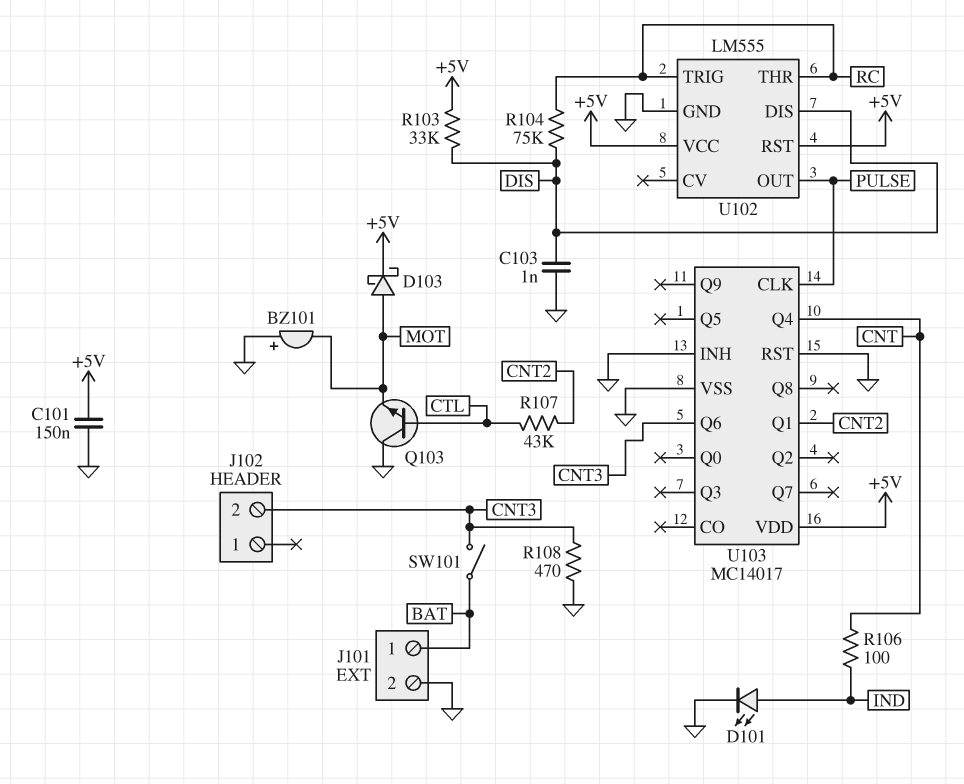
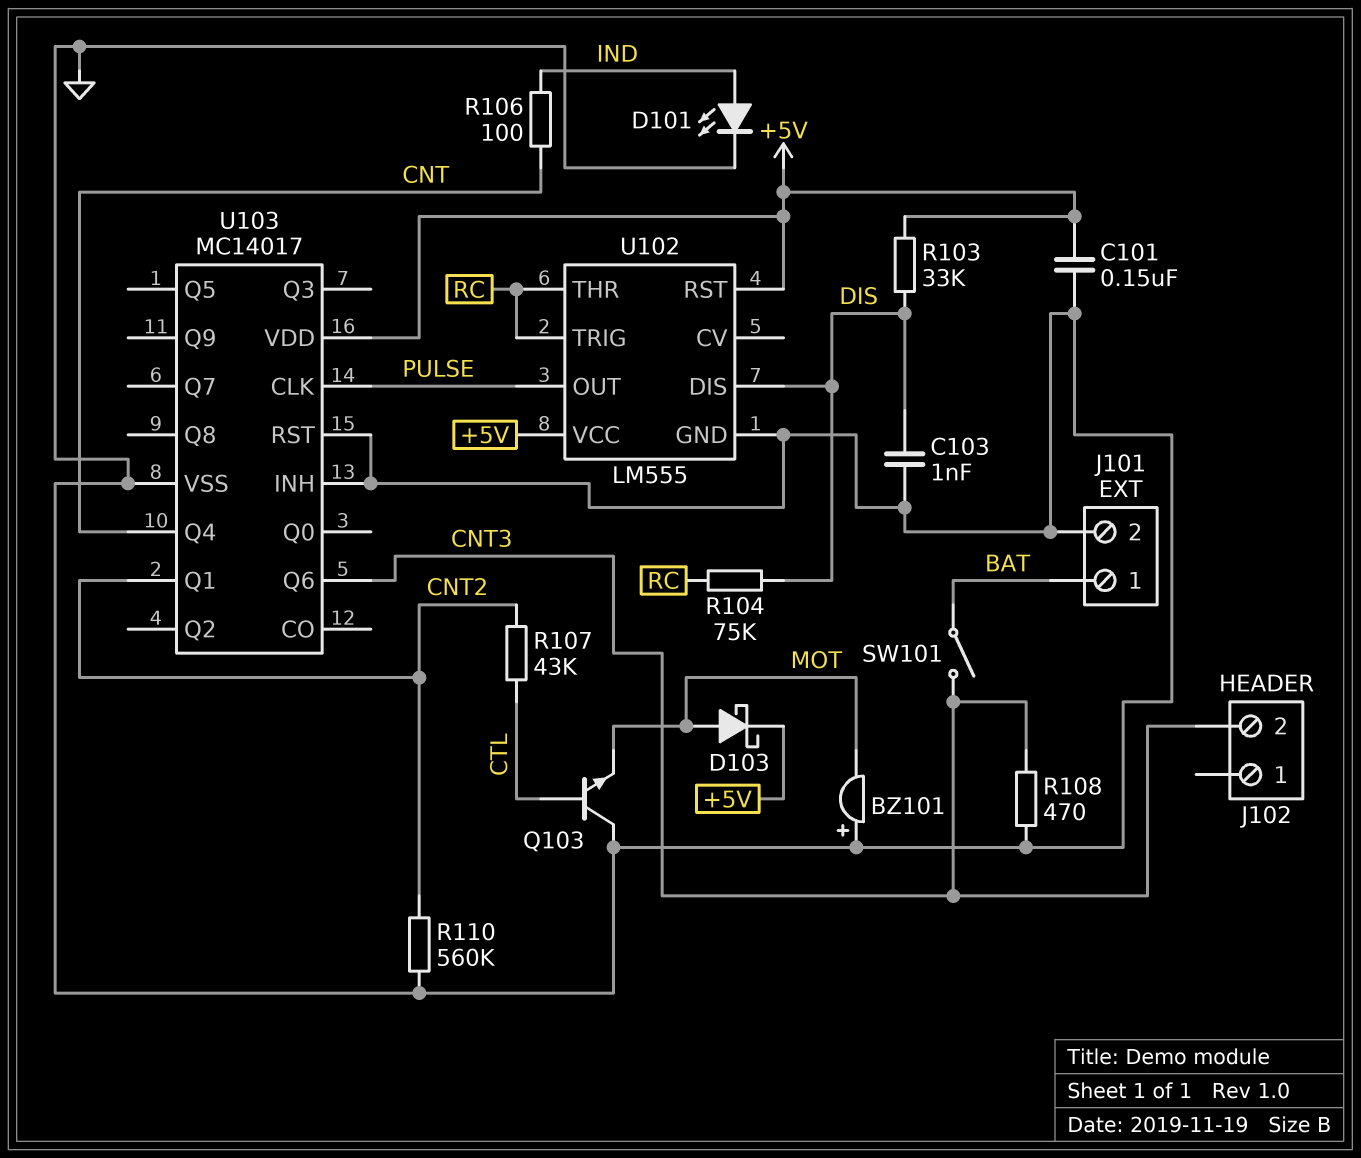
R110: none -> 560k (CNT2, GND)

